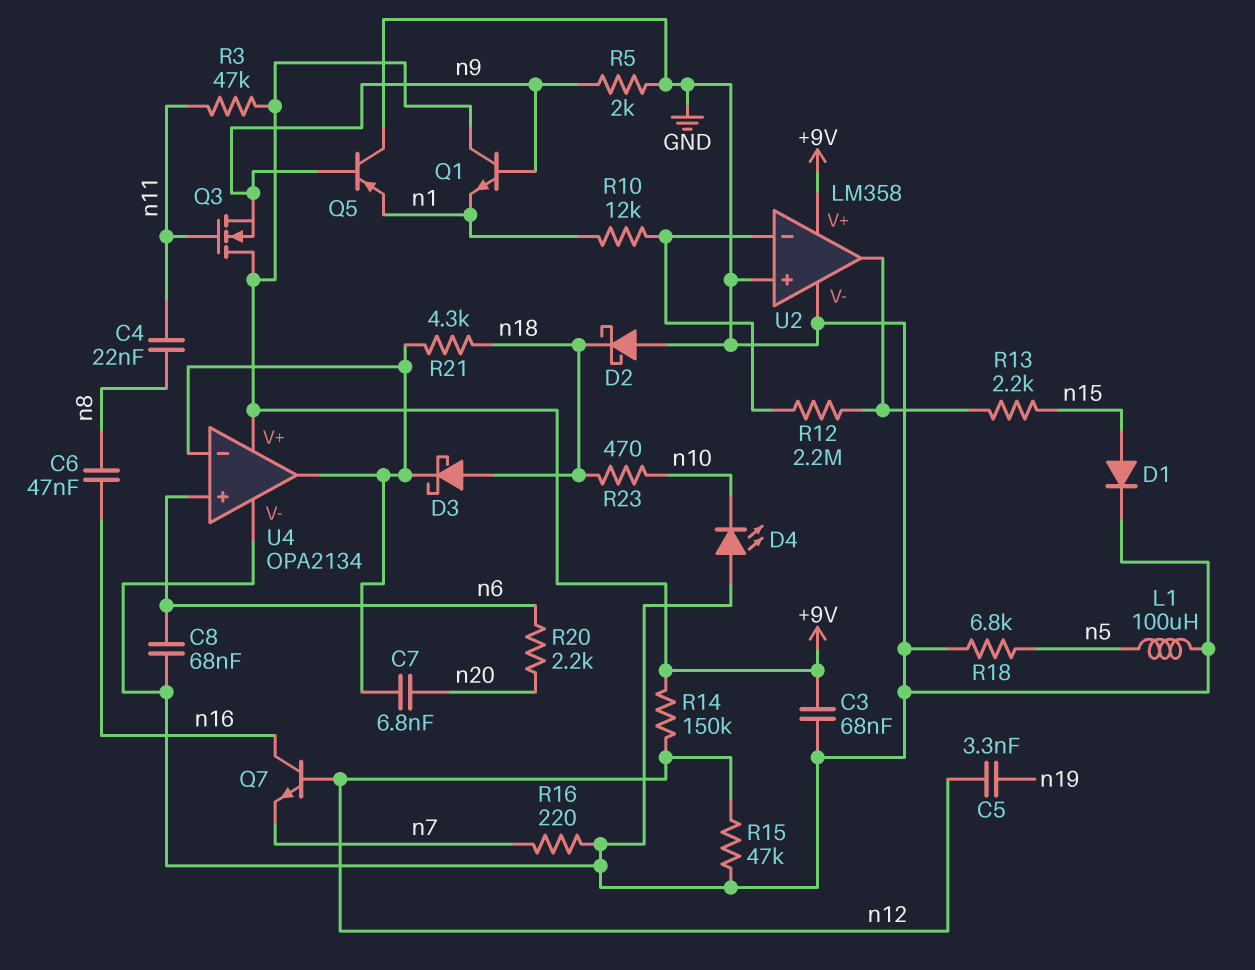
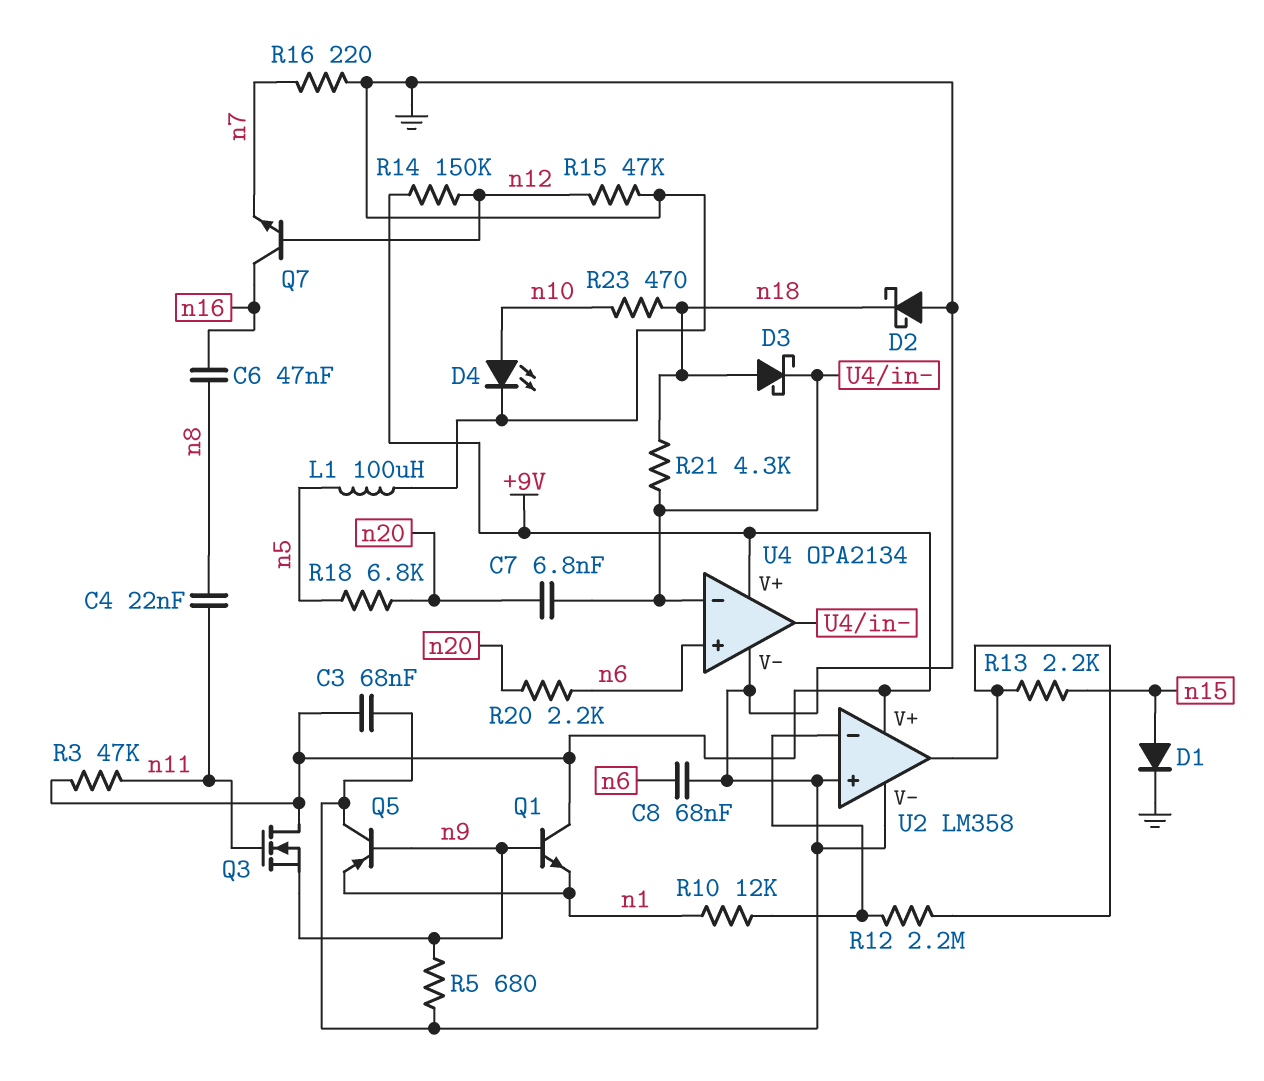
C5: 3.3nF (n12, n19) -> none
D4: LED (A GND, K n10) -> LED (A n10, K GND)
R5: 2k (GND, n9) -> 680 (GND, n9)
R18: 6.8k (GND, n5) -> 6.8k (n5, n20)

